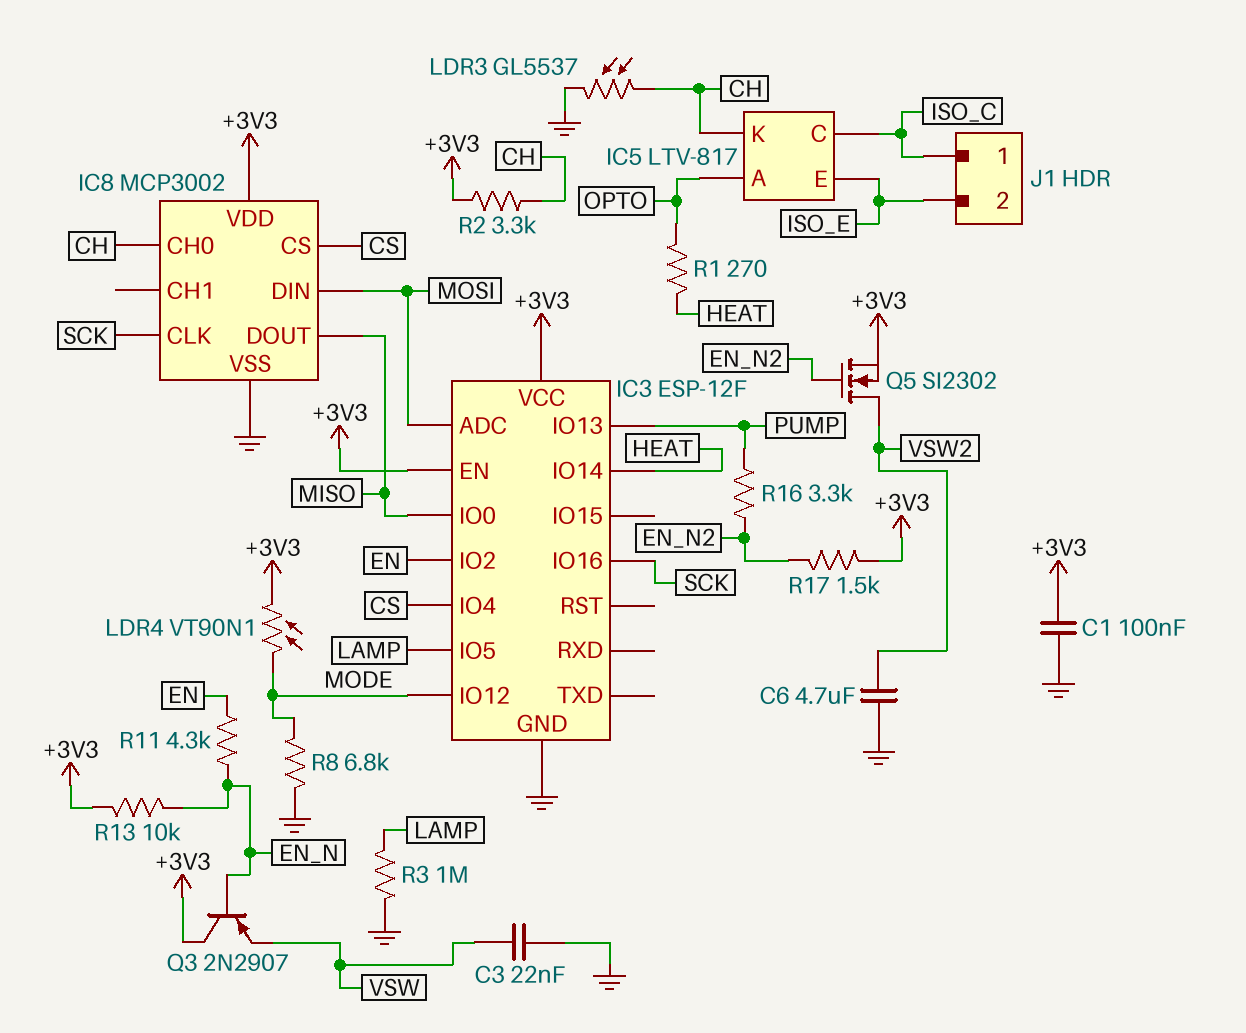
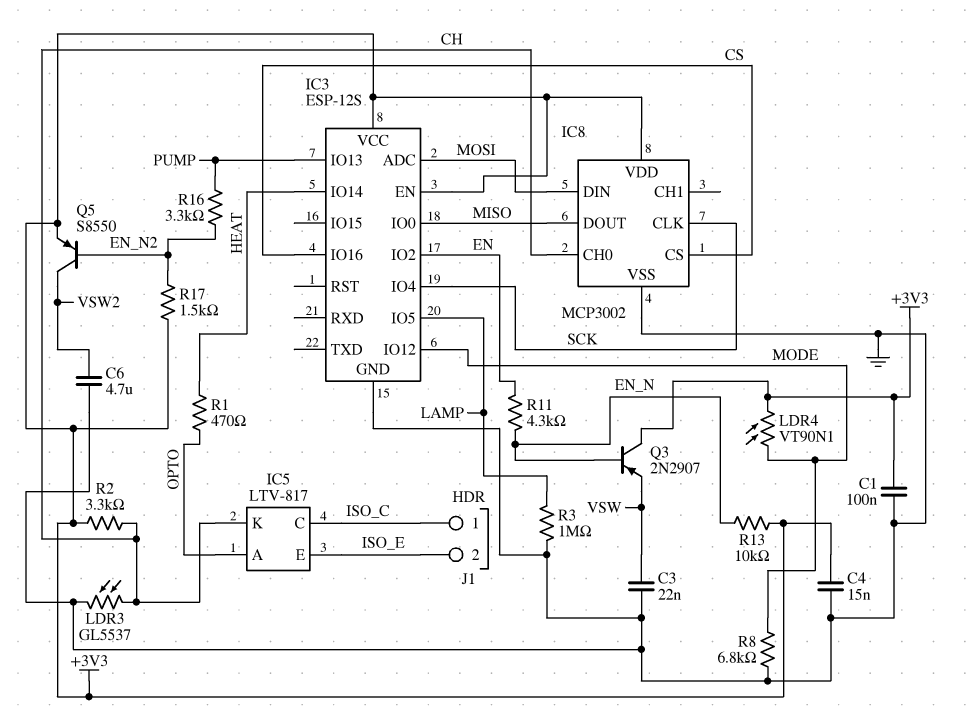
C4: none -> 15nF (+3V3, GND)
IC3: ESP-12F -> ESP-12S
IC3 pin IO4: CS -> SCK
IC3 pin IO16: SCK -> CS
Q5: NMOS SI2302 (G EN_N2, D VSW2, S +3V3) -> PNP S8550 (B EN_N2, C VSW2, E +3V3)
R1: 270 (HEAT, OPTO) -> 470 (HEAT, OPTO)

